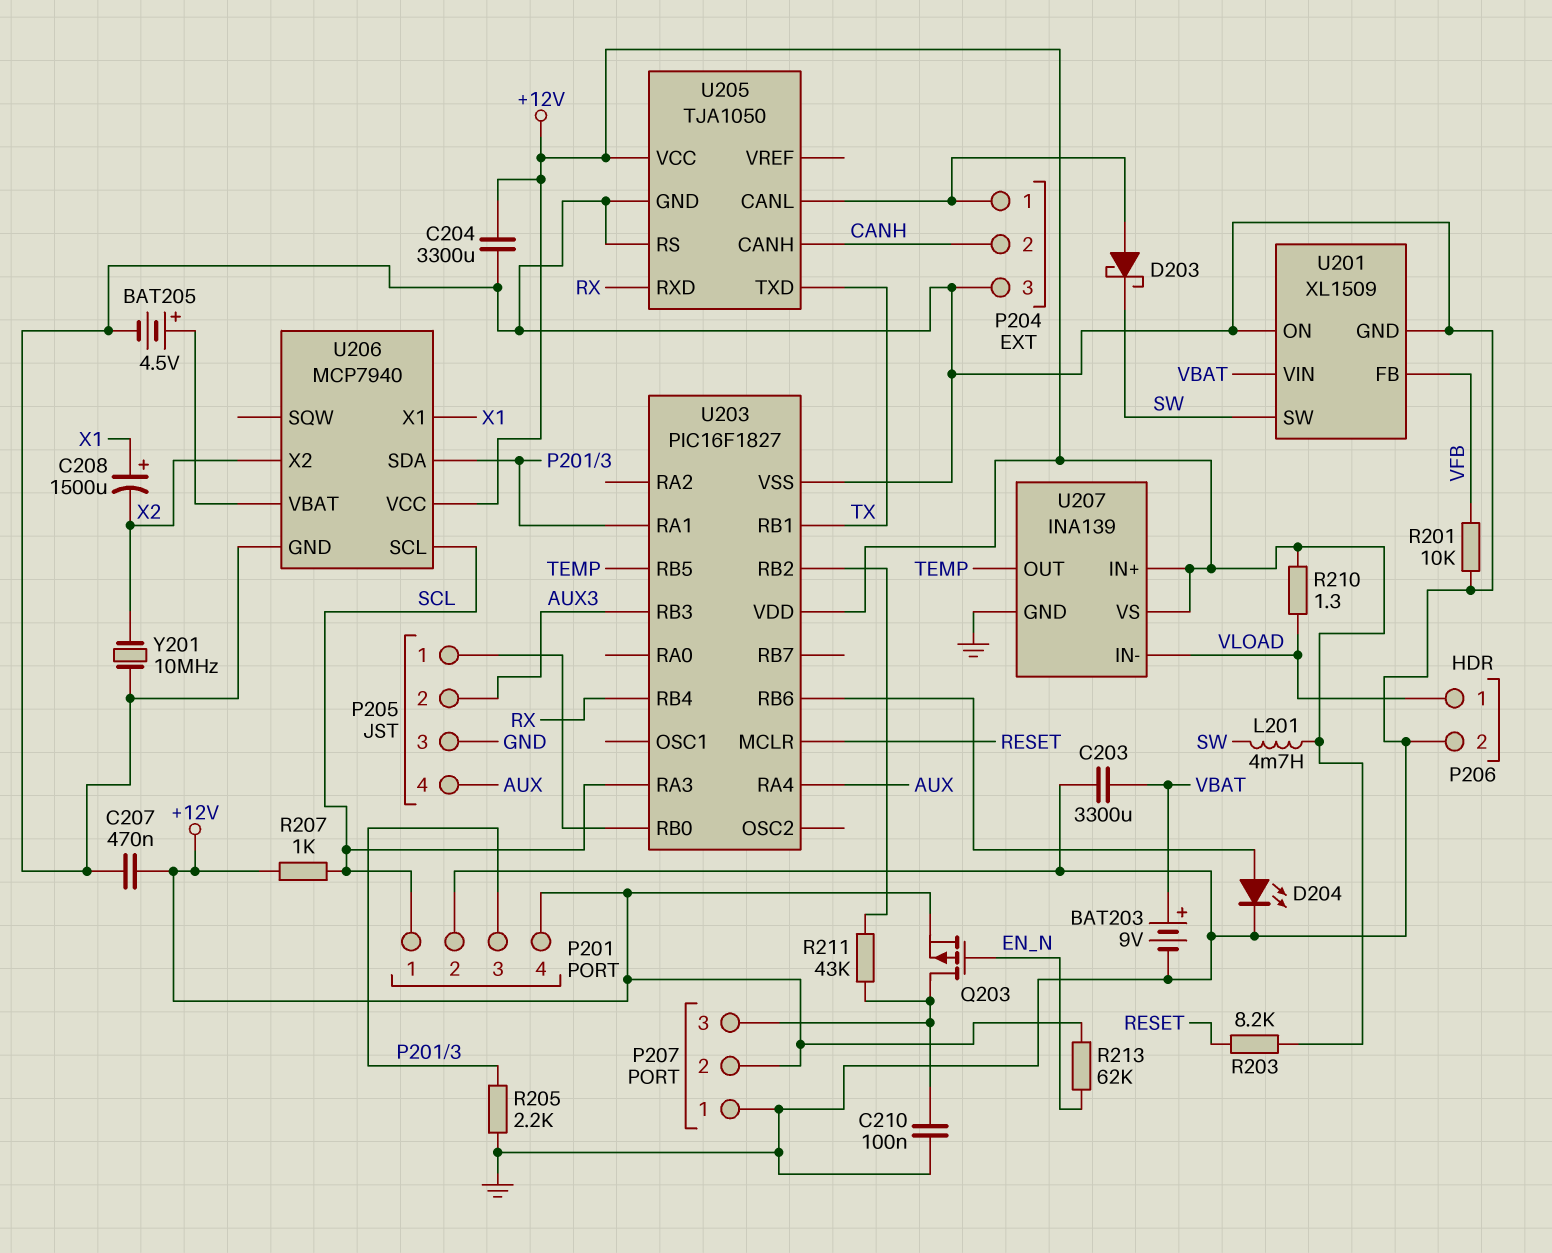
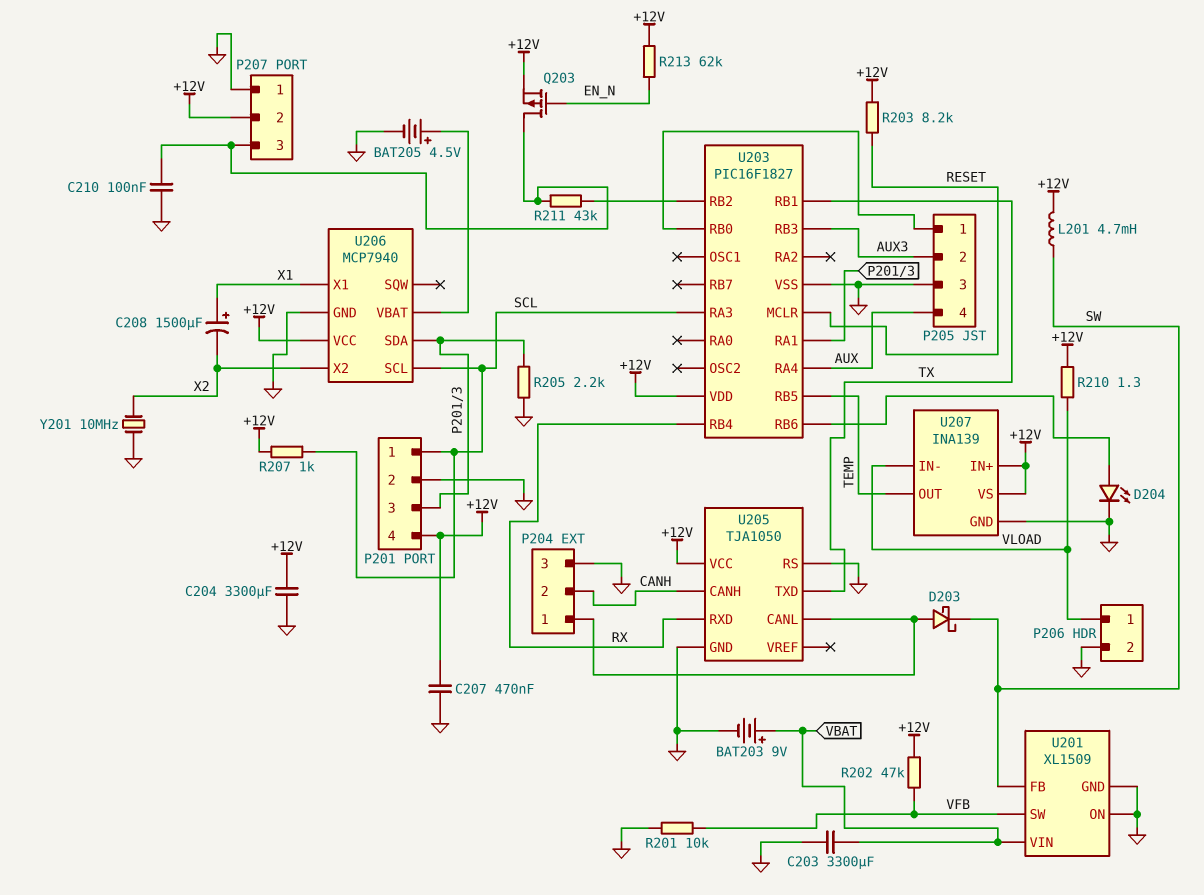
R202: none -> 47k (+12V, VFB)
U201 pin FB: VFB -> SW
U201 pin SW: SW -> VFB

